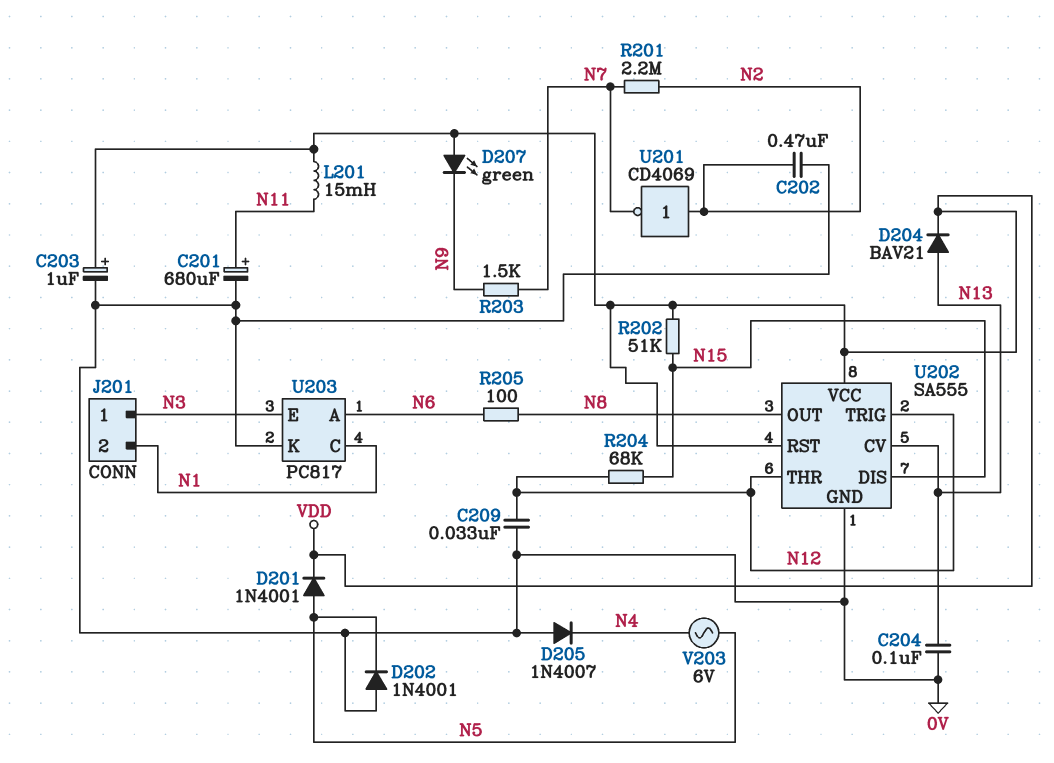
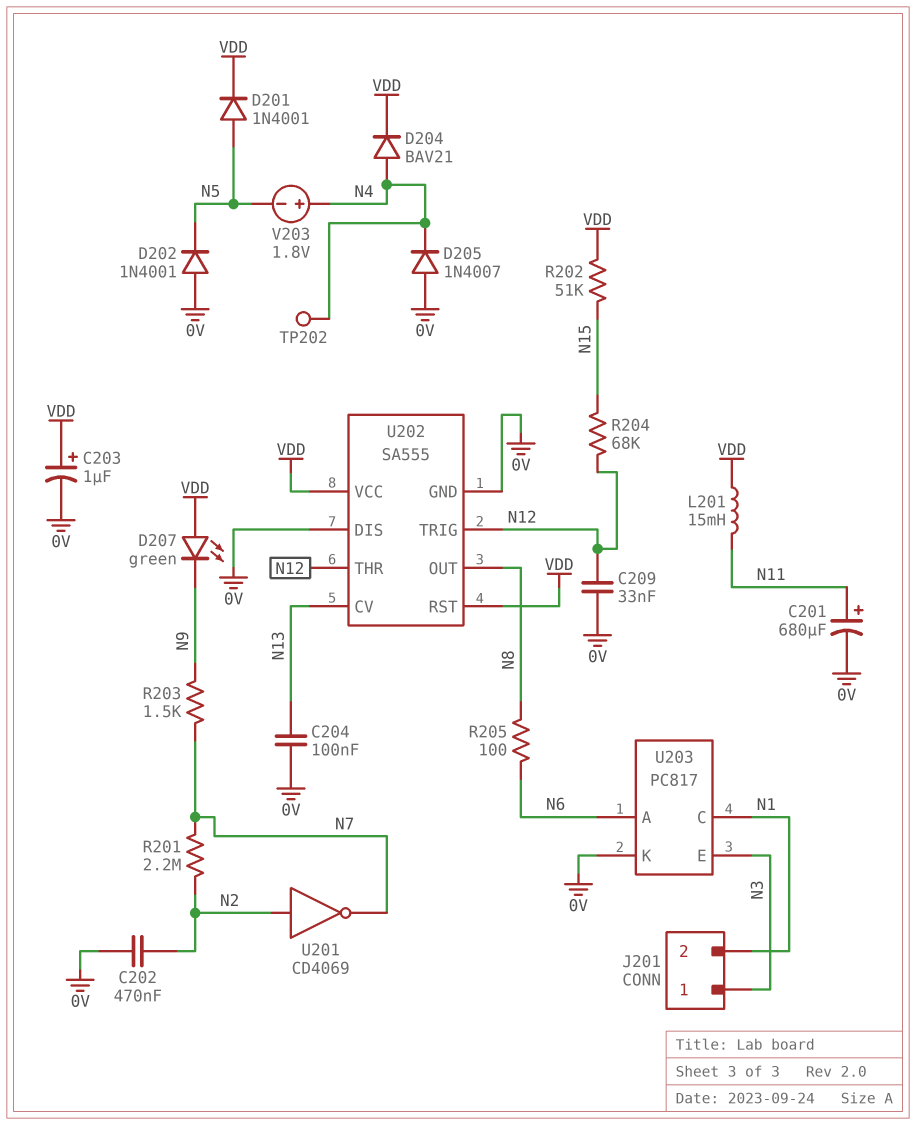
D204: diode BAV21 (A N13, K VDD) -> diode BAV21 (A N4, K VDD)
TP202: none -> test point (N4)
U202 pin DIS: N15 -> 0V
V203: AC 6V (N4, N5) -> 1.8V (plus N4, minus N5)

